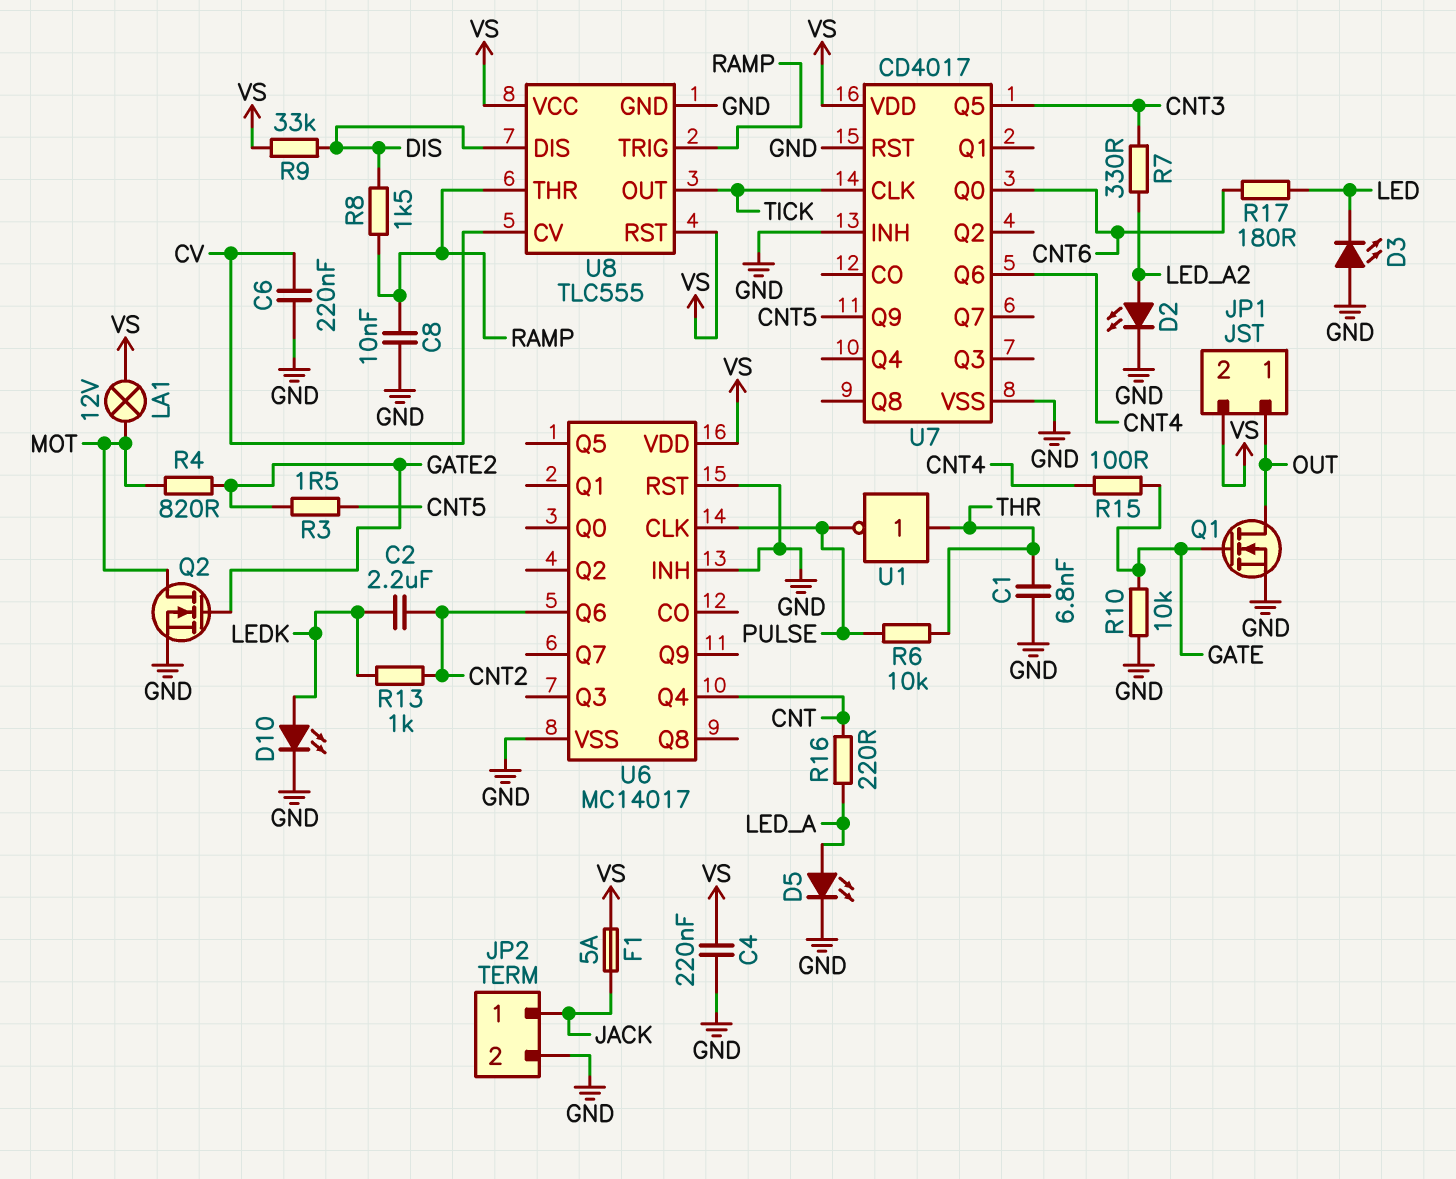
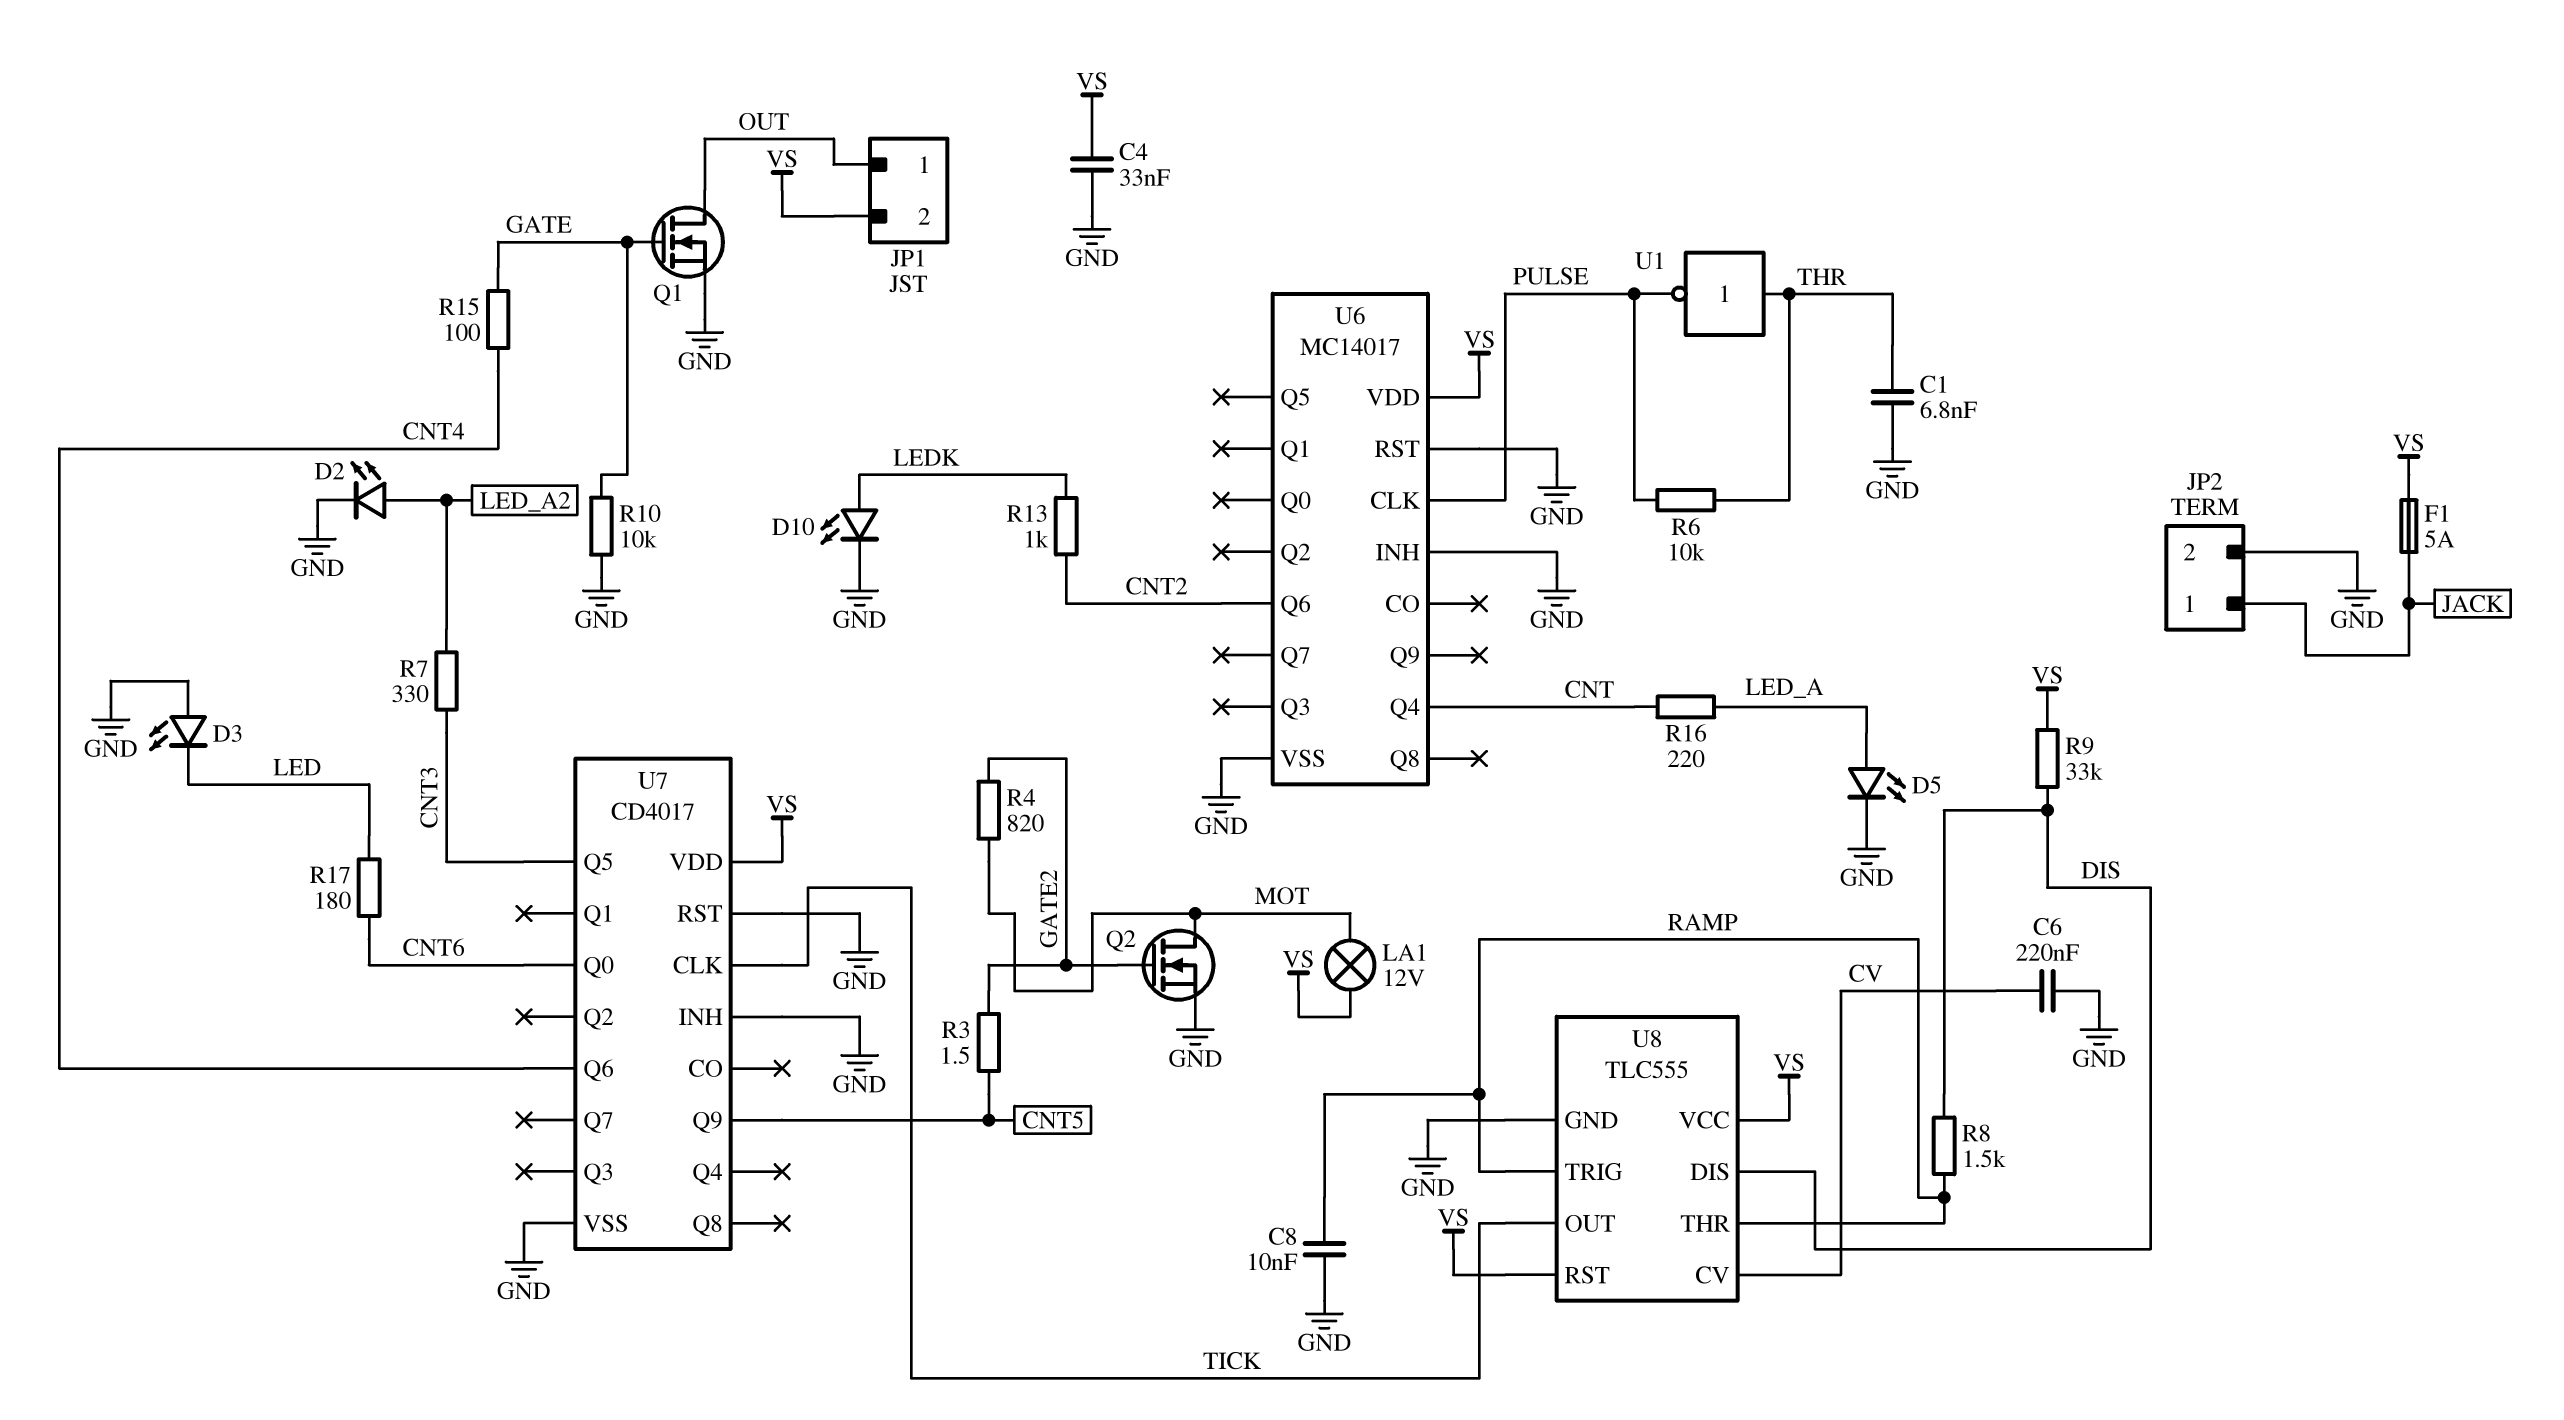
C2: 2.2uF (CNT2, LEDK) -> none
C4: 220nF (GND, VS) -> 33nF (GND, VS)

